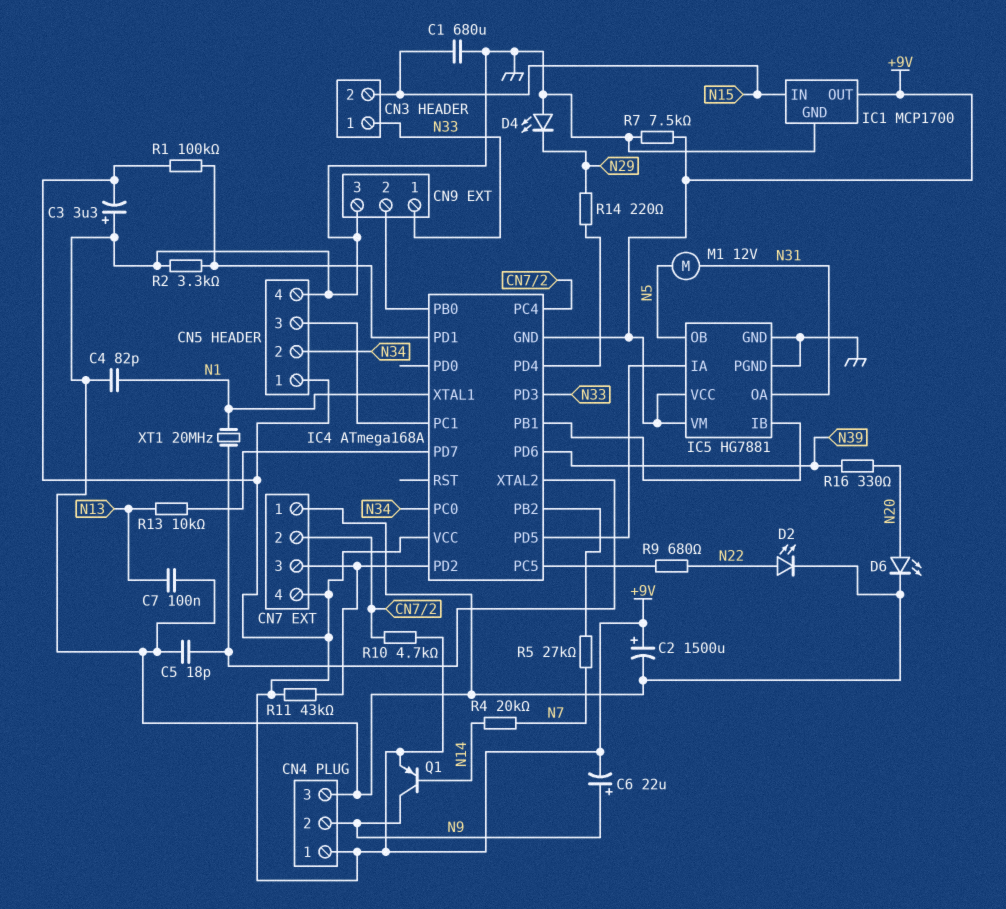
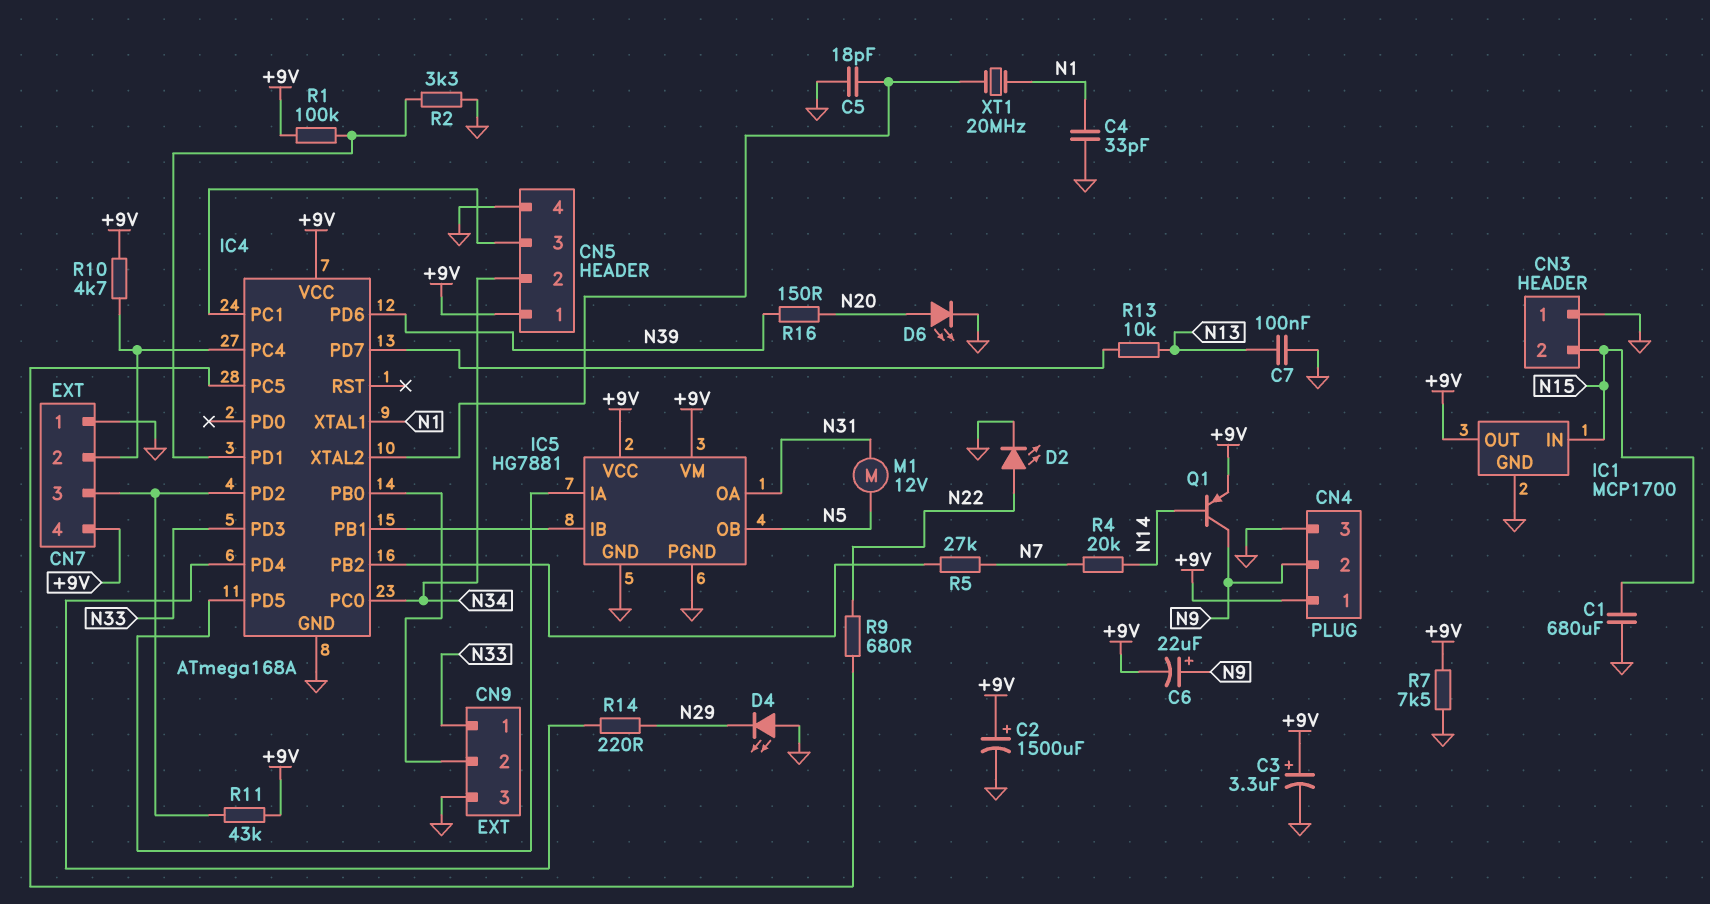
C3: 3.3uF (plus GND, minus +9V) -> 3.3uF (plus +9V, minus GND)
C4: 82pF (GND, N1) -> 33pF (GND, N1)
CN3 pin 1: N33 -> GND
IC4 pin GND: +9V -> GND
R16: 330 (N20, N39) -> 150 (N20, N39)

